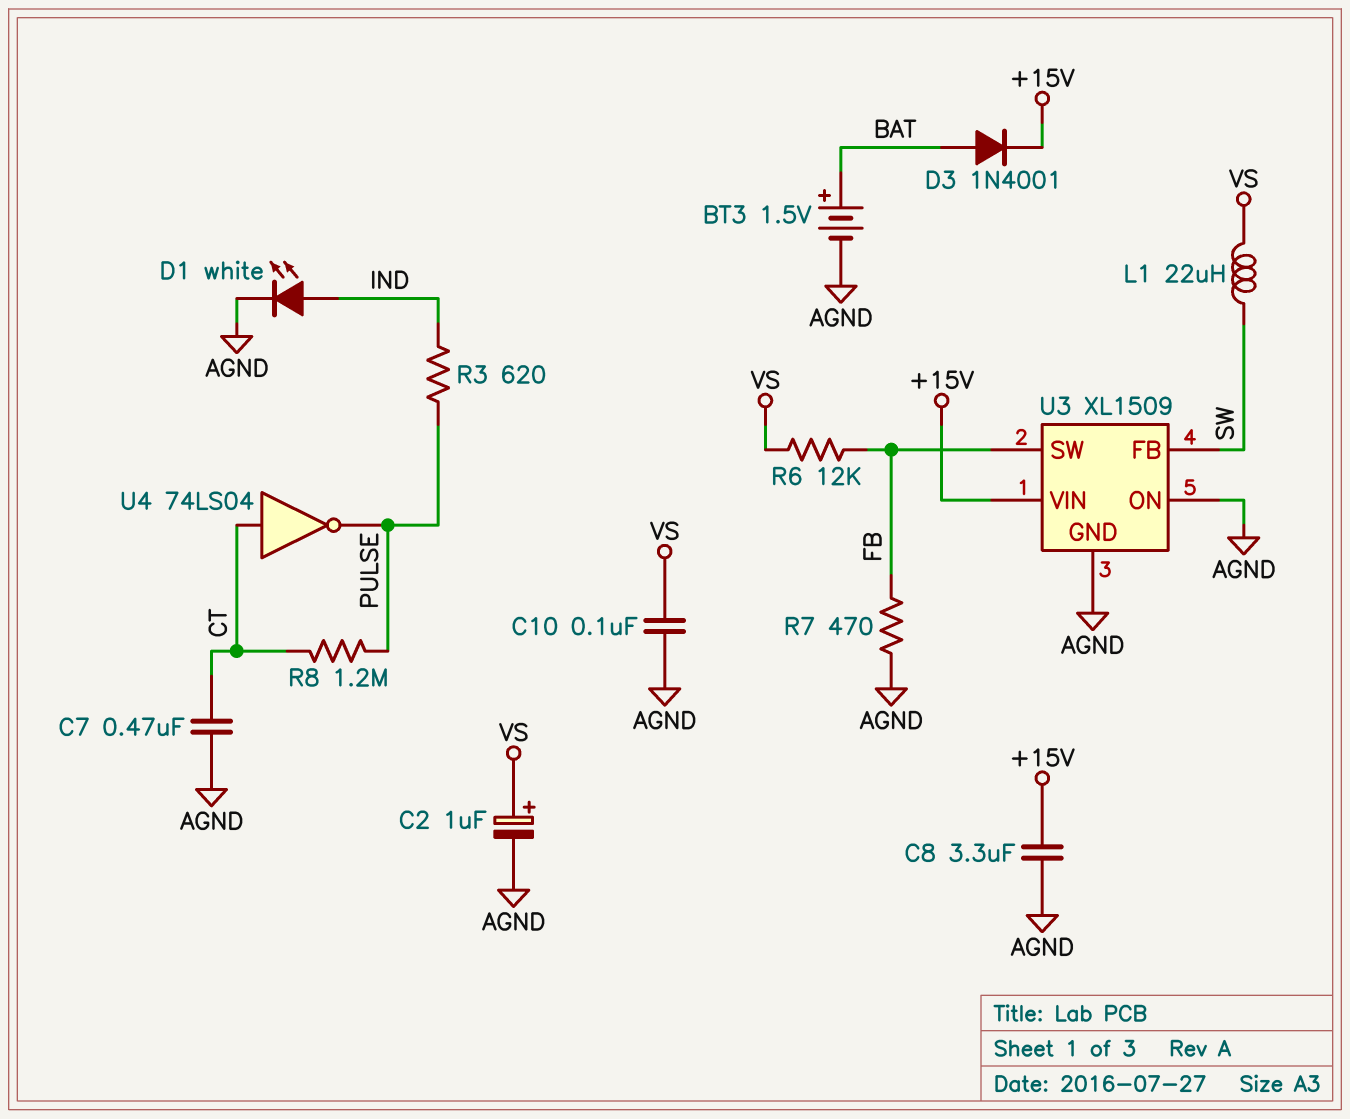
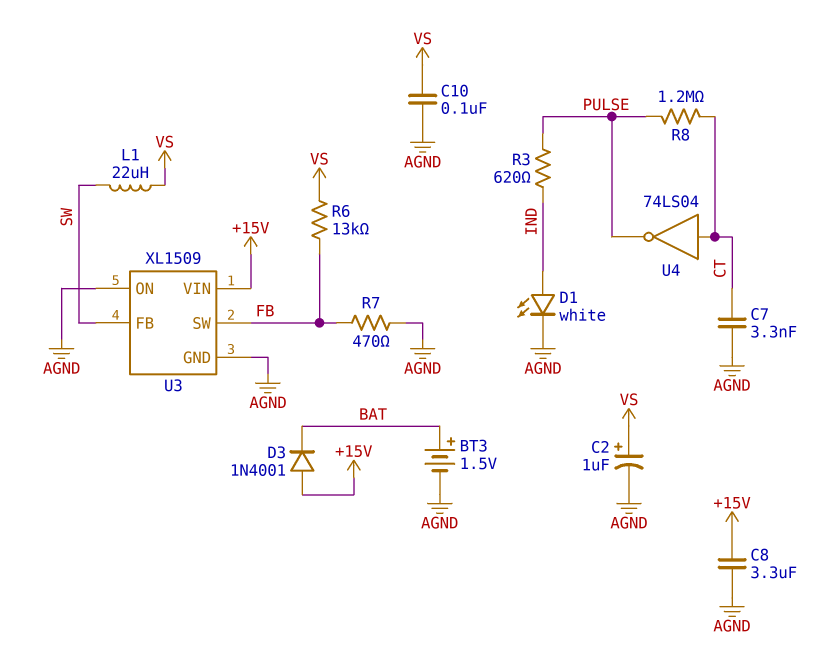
C7: 470nF (AGND, CT) -> 3.3nF (AGND, CT)
D3: diode 1N4001 (A BAT, K +15V) -> diode 1N4001 (A +15V, K BAT)
R6: 12k (FB, VS) -> 13k (FB, VS)

